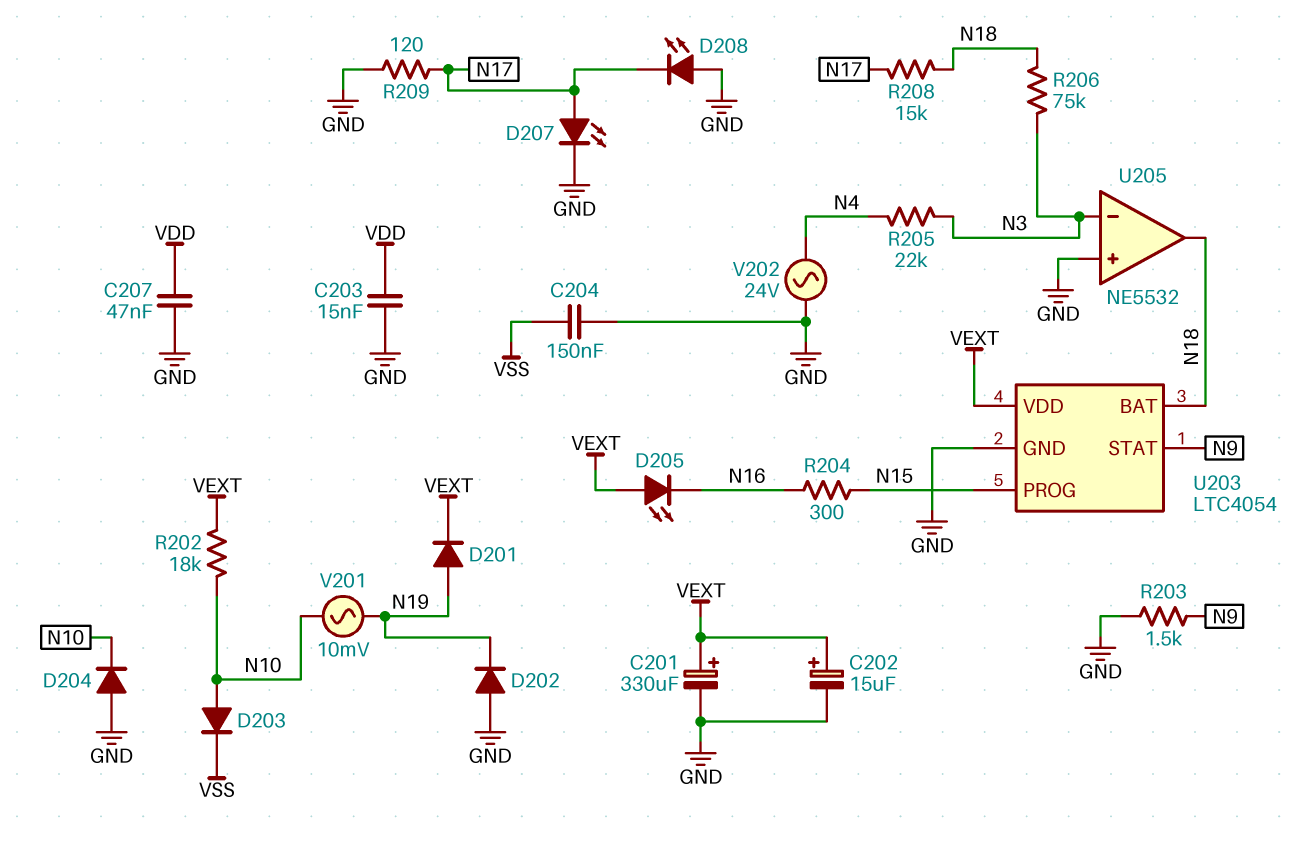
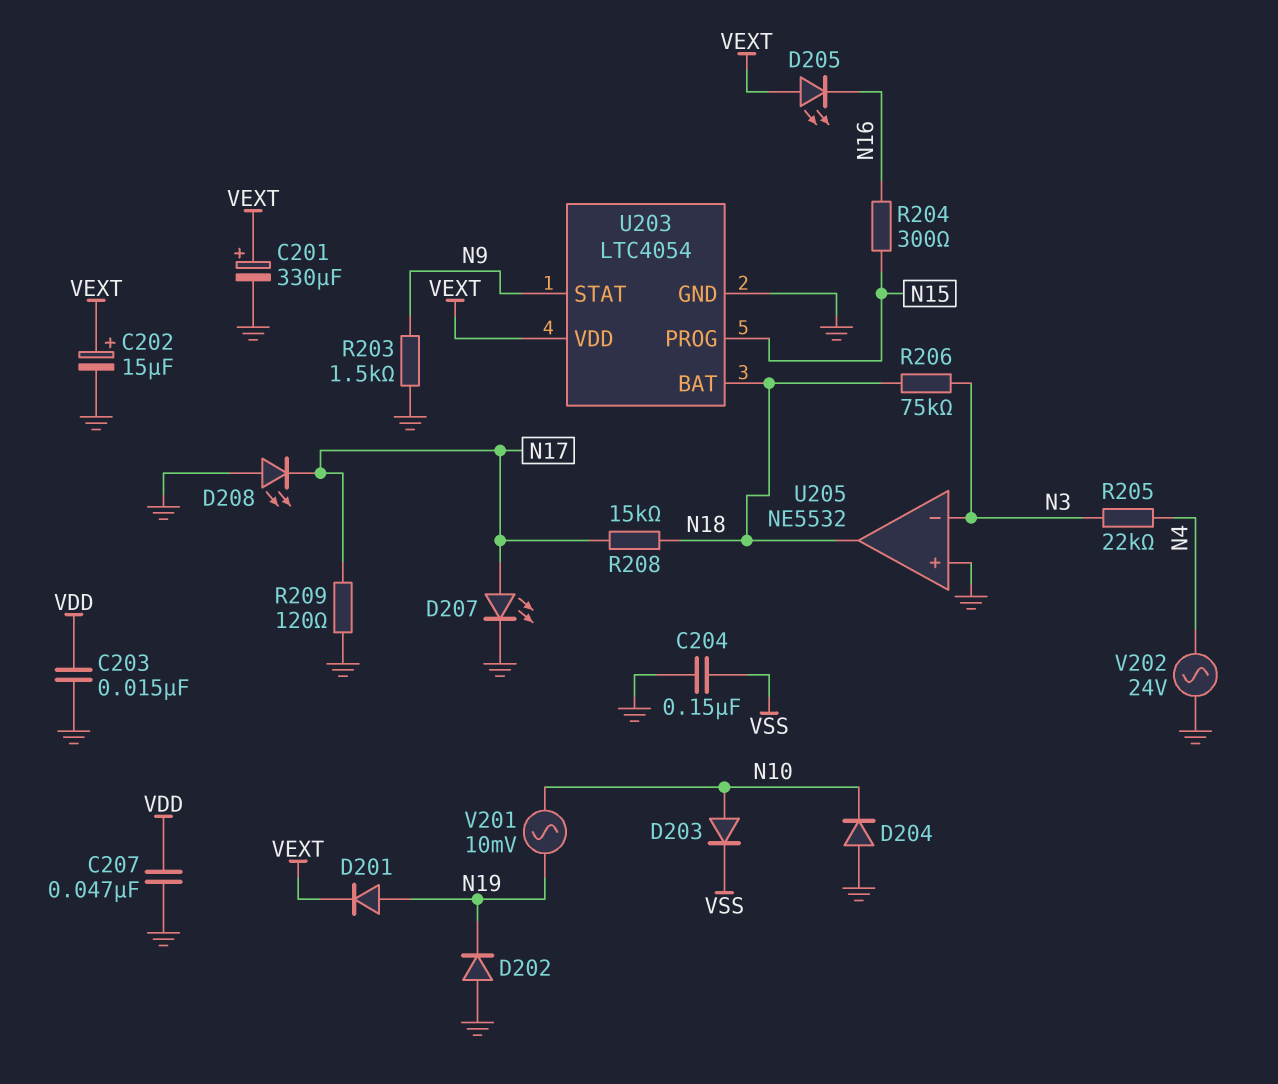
R202: 18k (N10, VEXT) -> none

